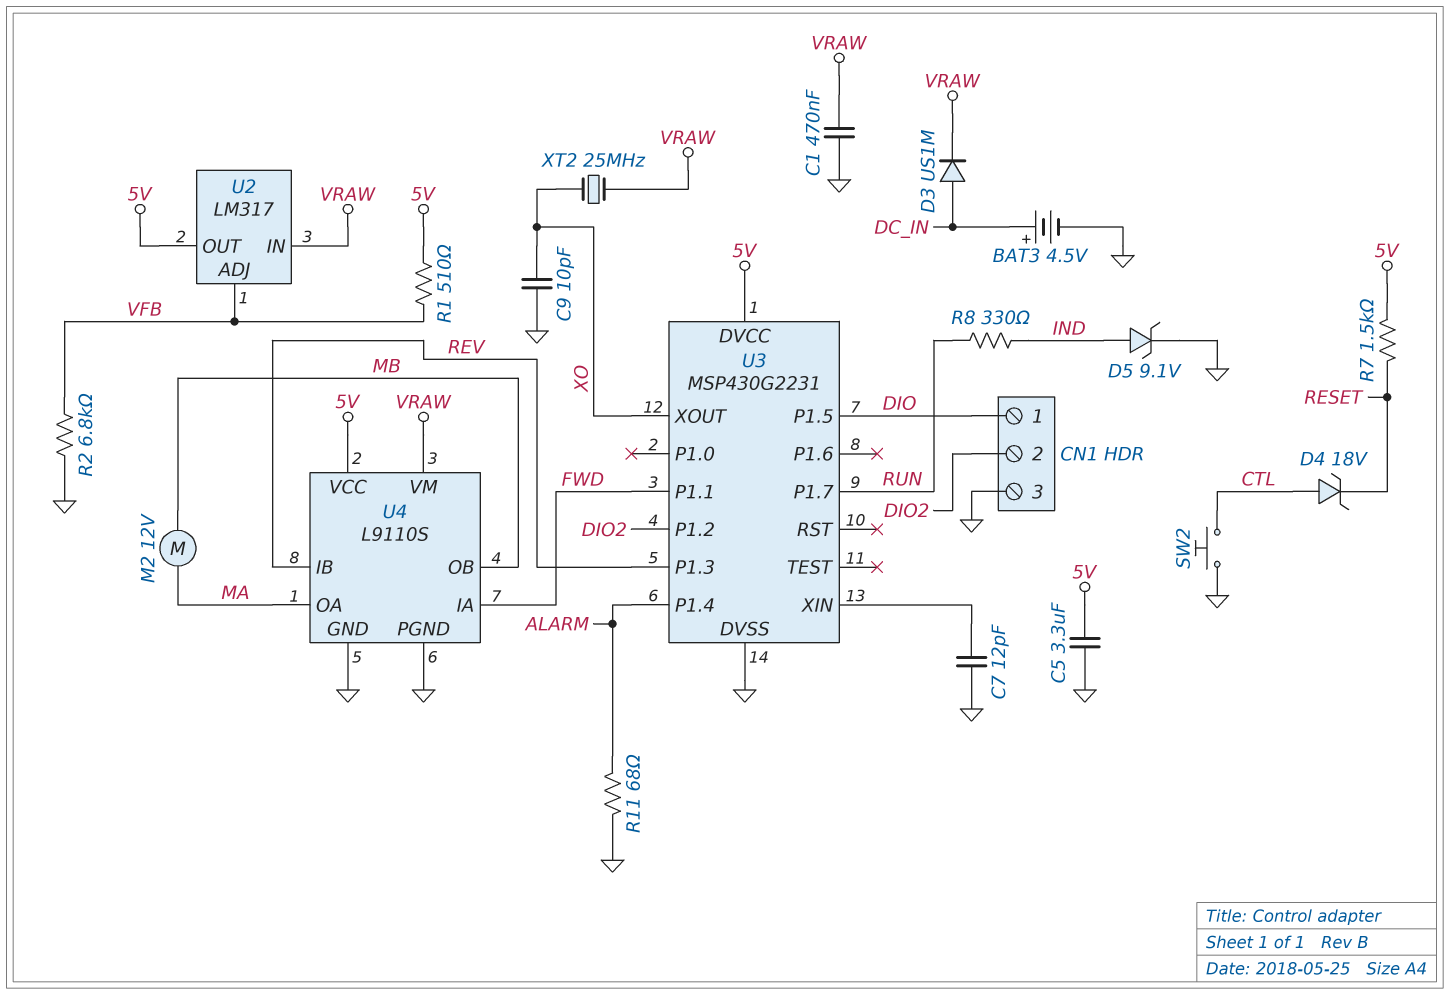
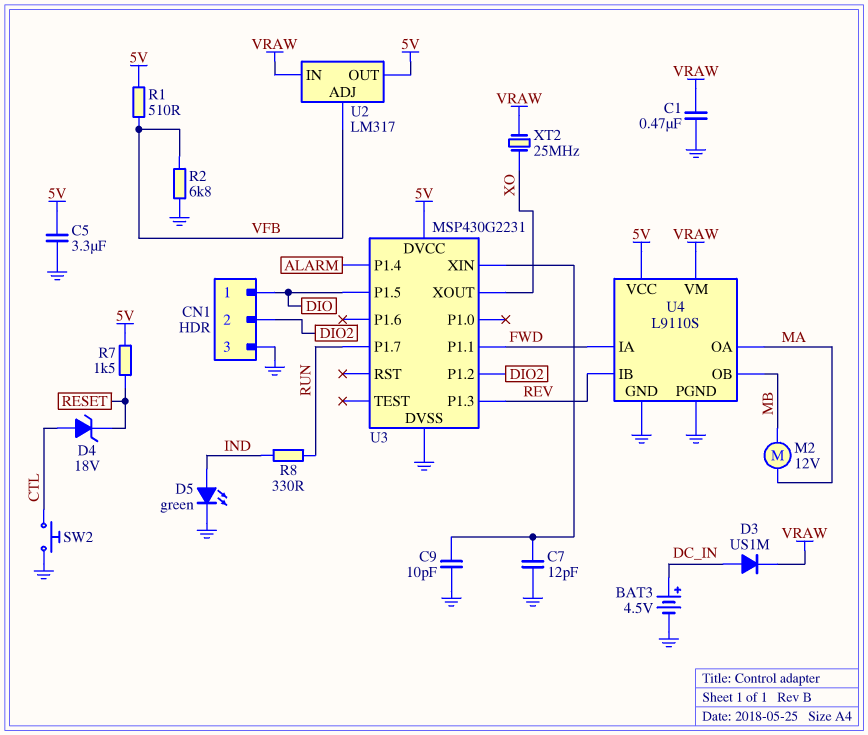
C9: 10pF (GND, XO) -> 10pF (GND, U3/XIN)
D5: zener 9.1V (A IND, K GND) -> LED green (A IND, K GND)
R11: 68 (ALARM, GND) -> none

